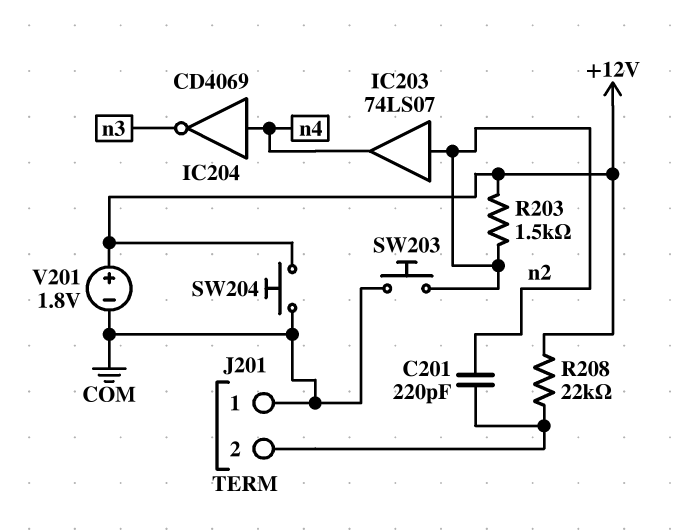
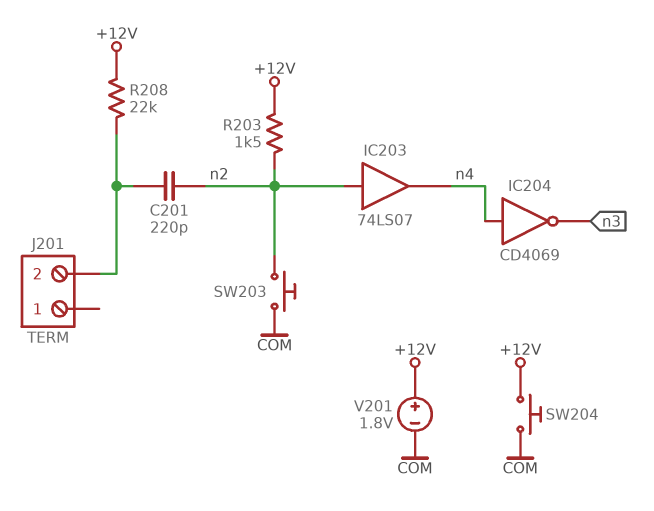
J201 pin 1: COM -> none

